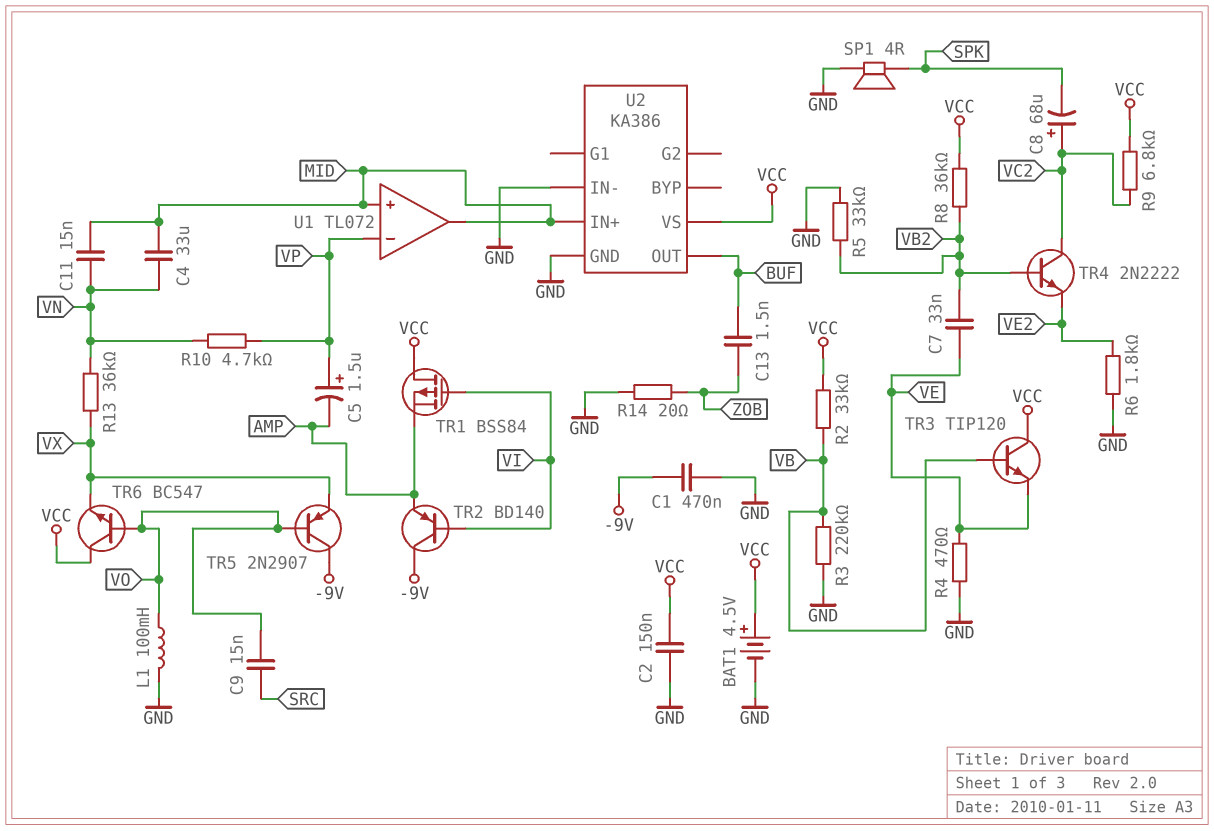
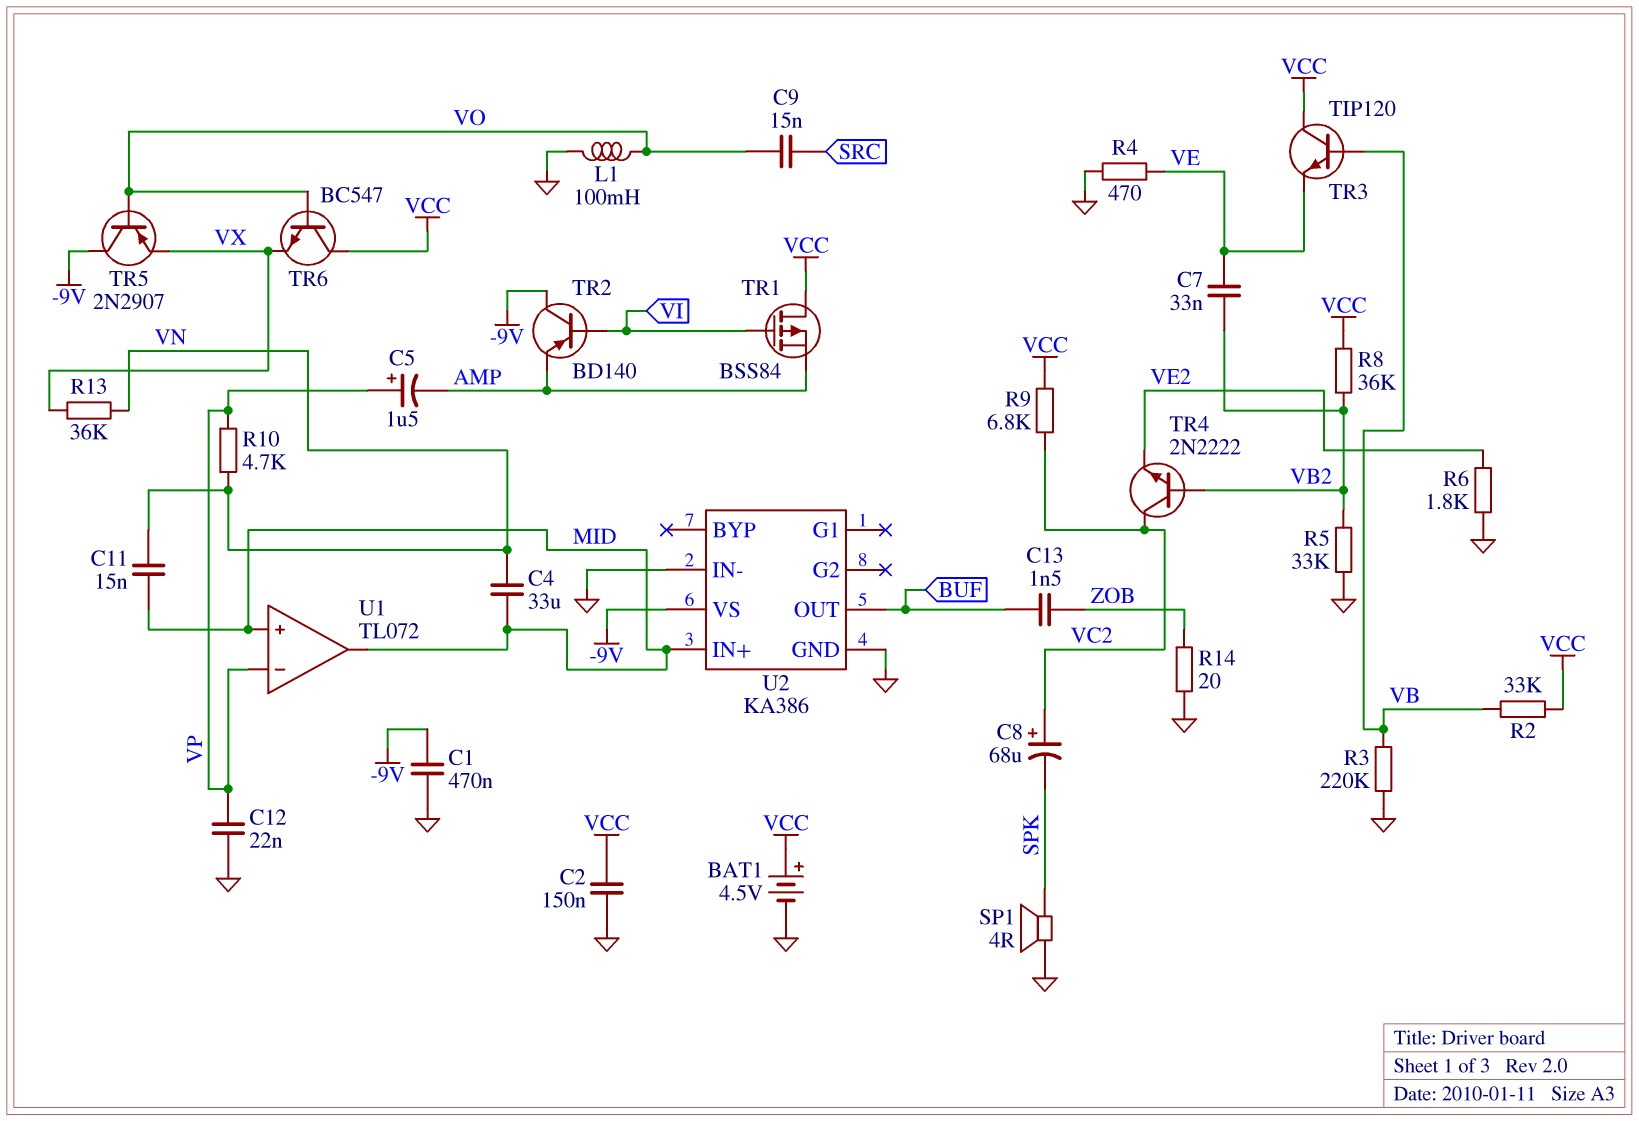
C12: none -> 22nF (GND, VP)
U2 pin VS: VCC -> -9V

